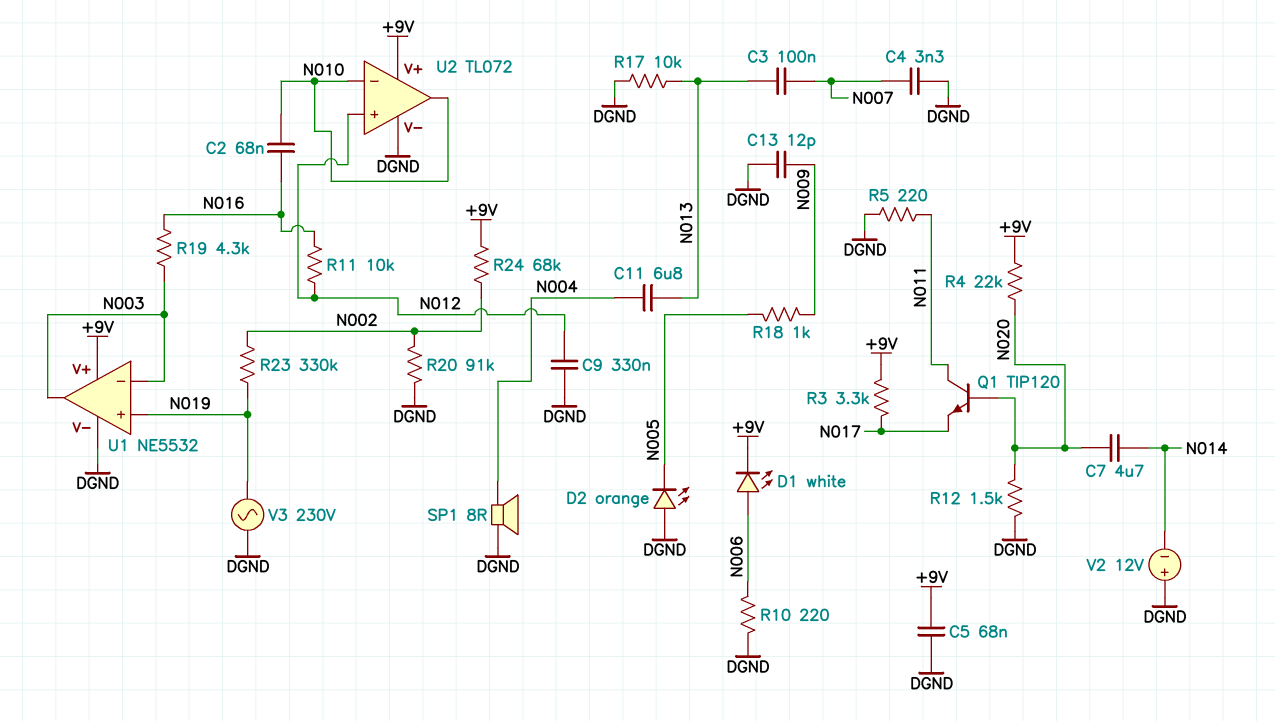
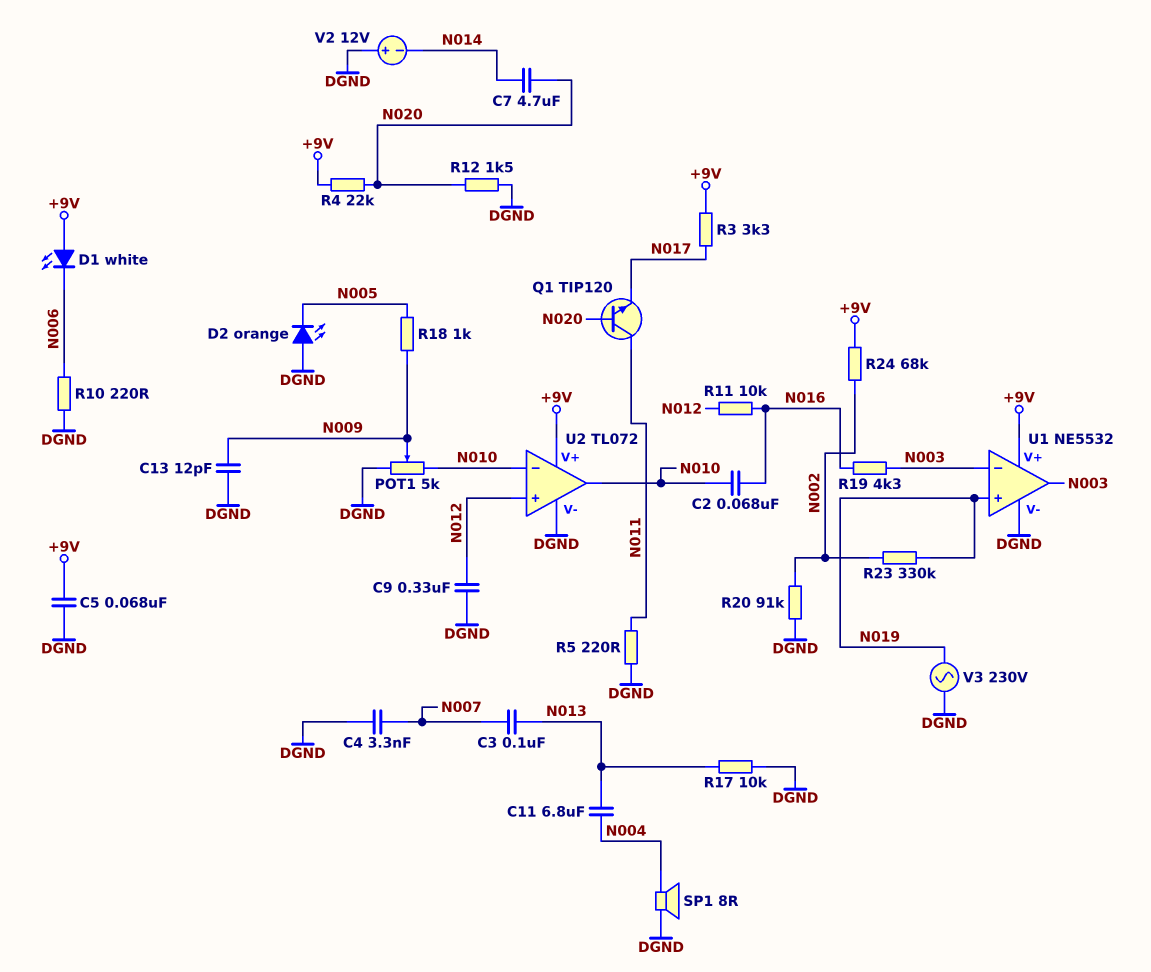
D1: LED white (A N006, K +9V) -> LED white (A +9V, K N006)
POT1: none -> 5k (DGND, N010, wiper N009)

